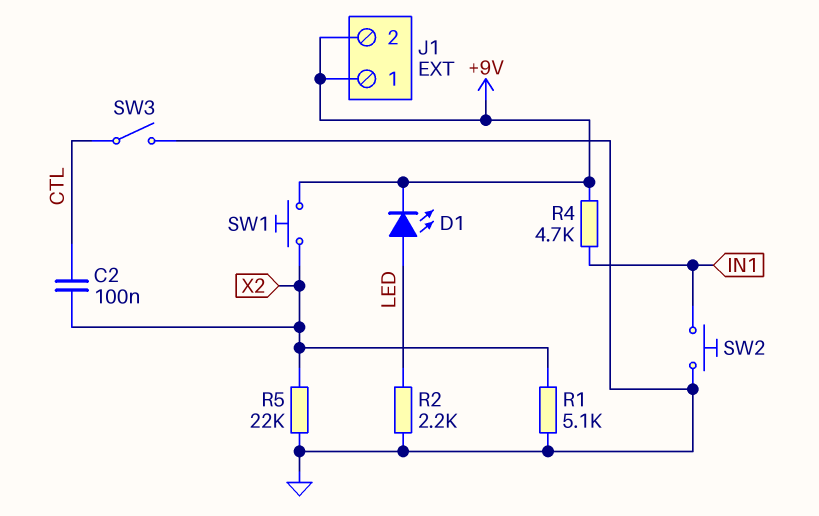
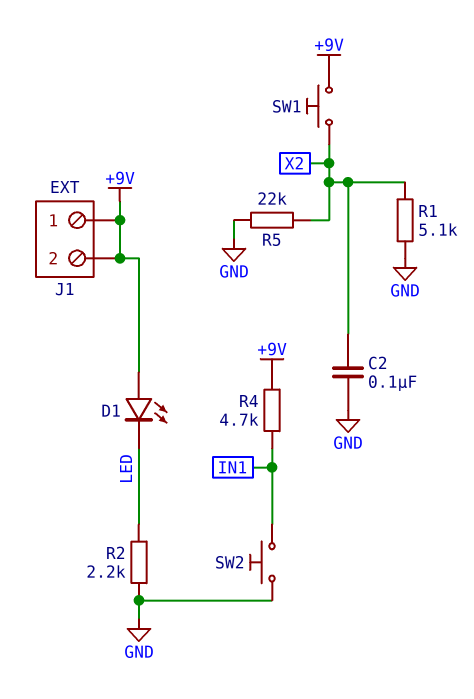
C2: 100nF (CTL, X2) -> 100nF (GND, X2)
D1: LED (A LED, K +9V) -> LED (A +9V, K LED)
SW3: switch (CTL, GND) -> none

